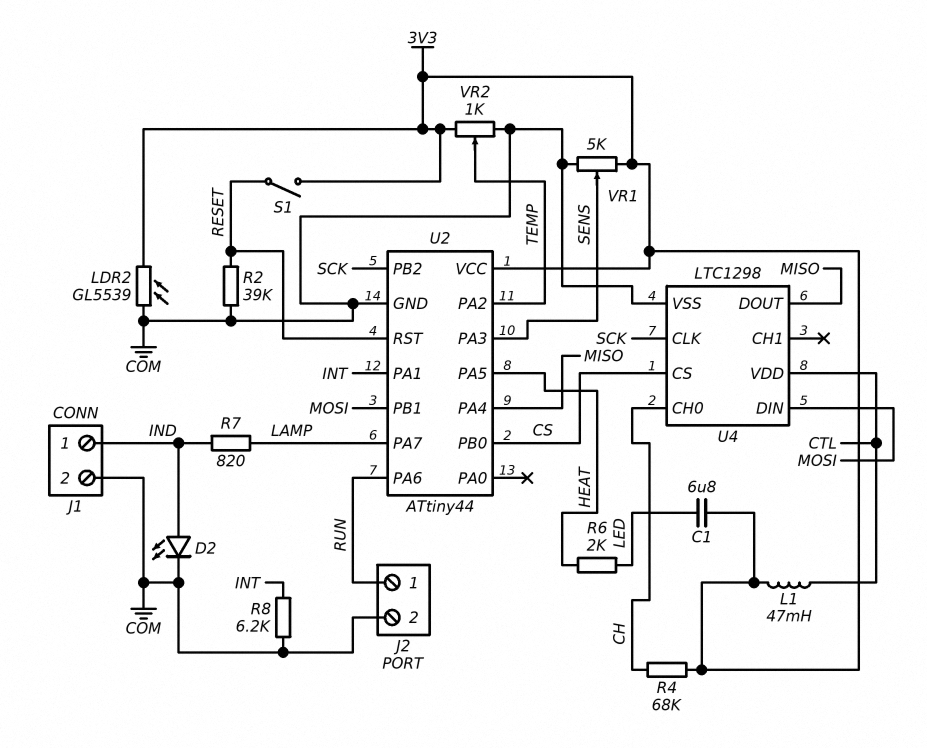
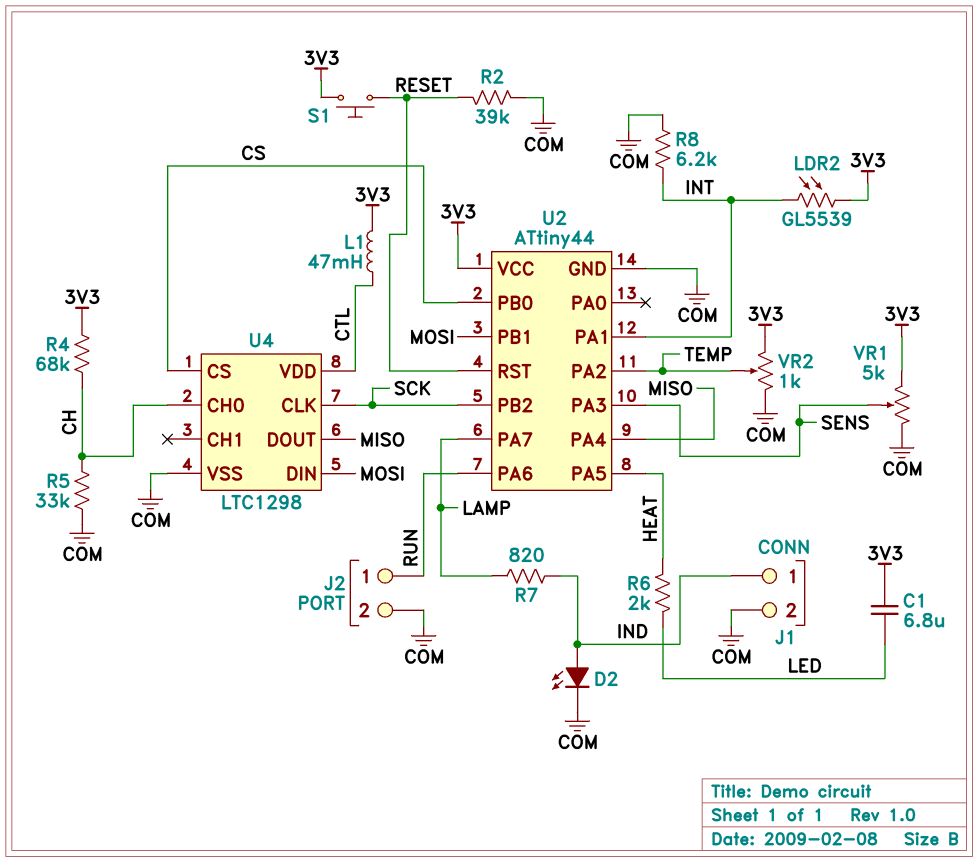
LDR2: GL5539 (3V3, COM) -> GL5539 (3V3, INT)
R5: none -> 33k (CH, COM)
S1: switch (3V3, RESET) -> button (3V3, RESET)

